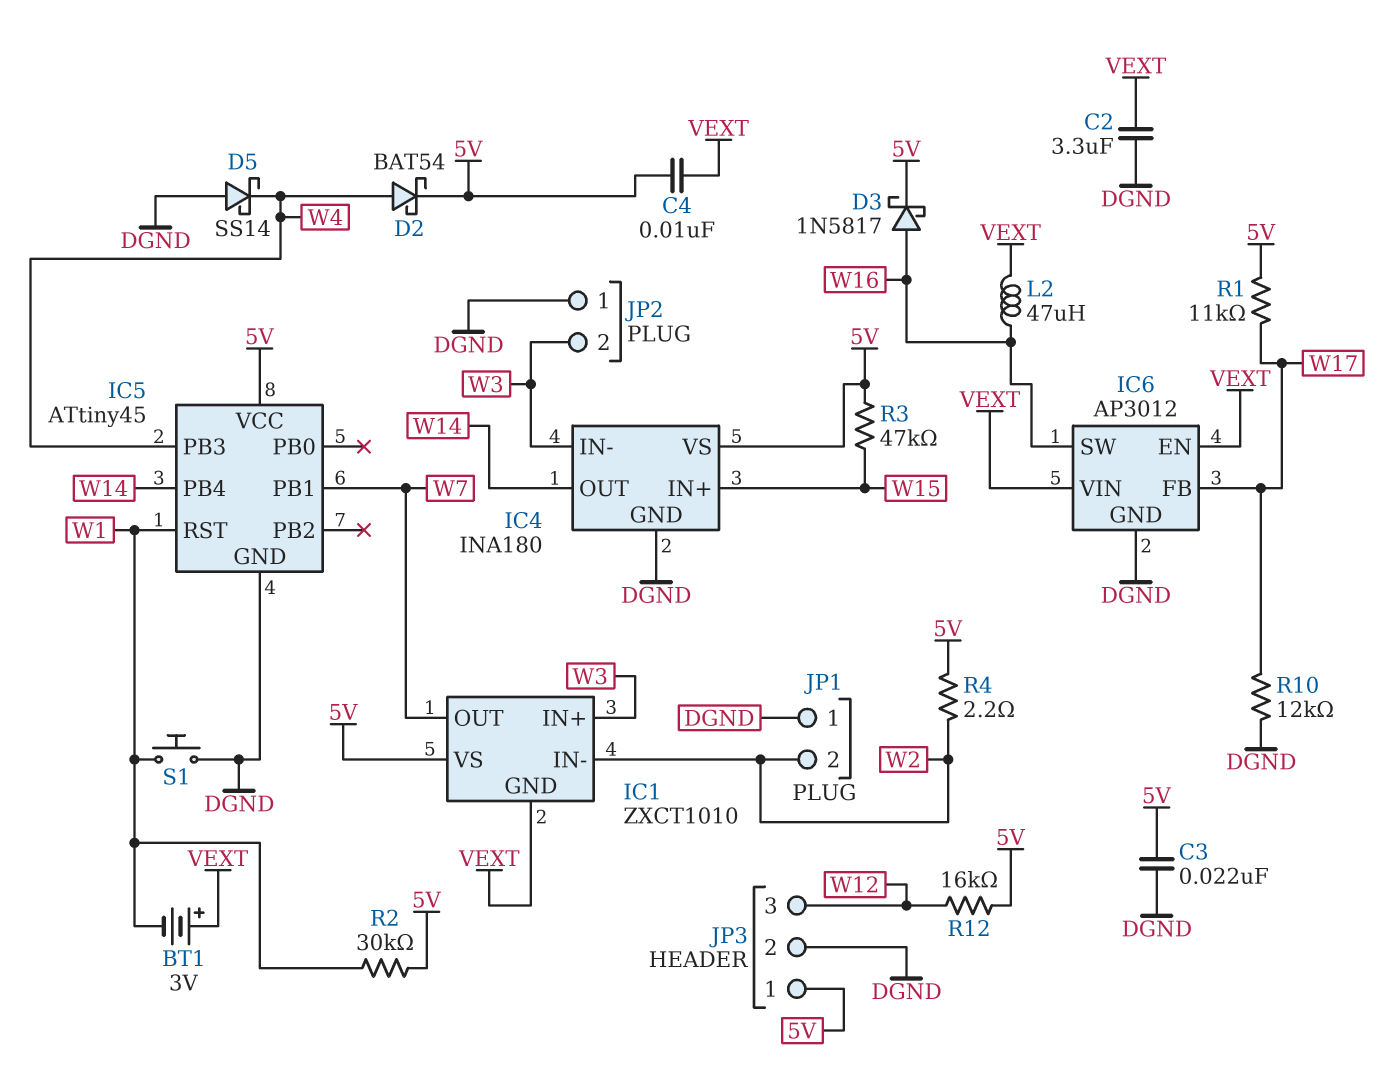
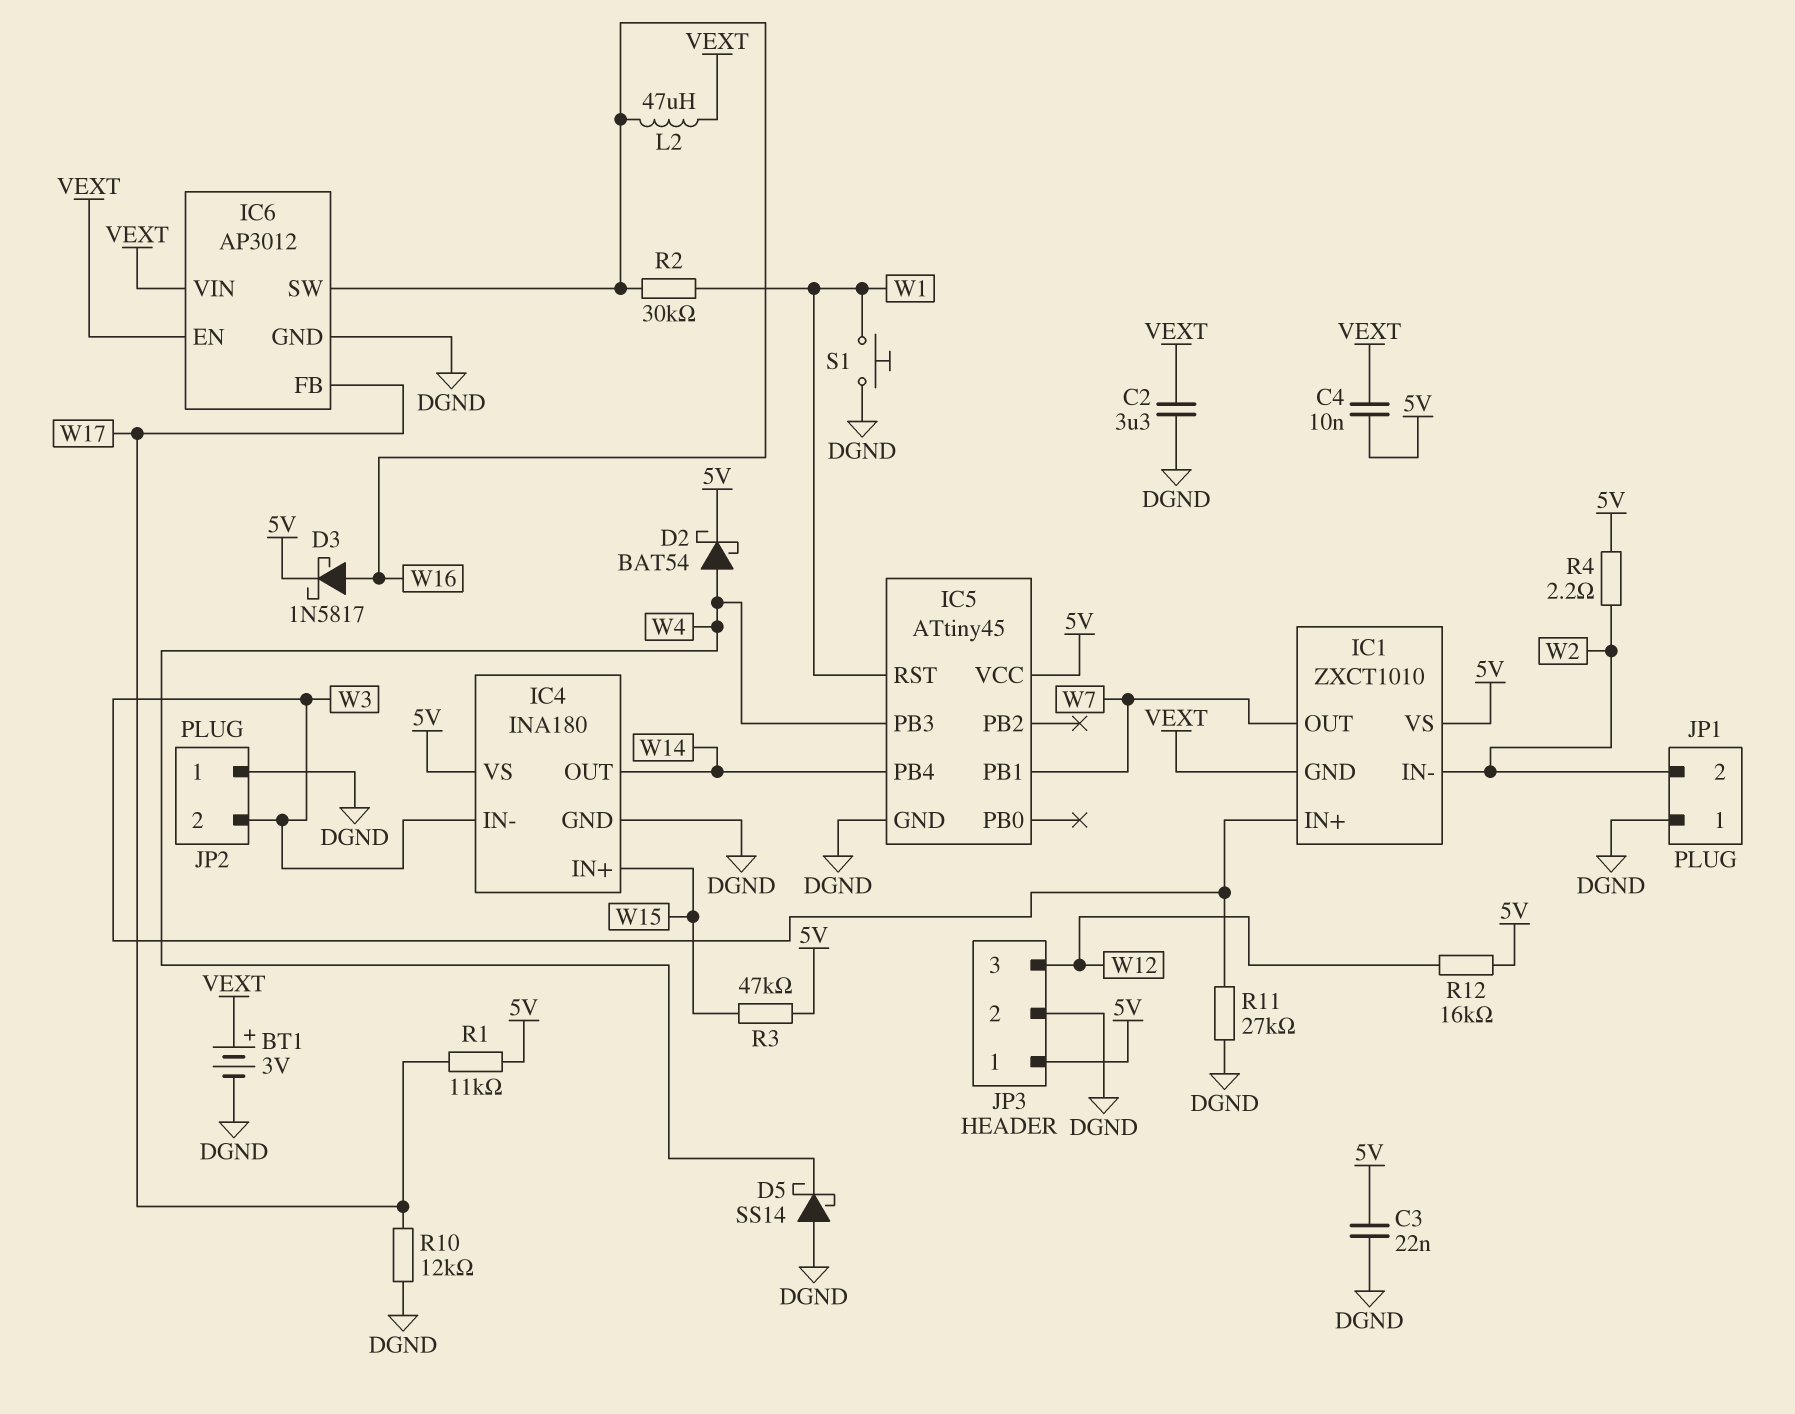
BT1: 3V (plus VEXT, minus W1) -> 3V (plus VEXT, minus DGND)
R2: 30k (5V, W1) -> 30k (W1, W16)
R11: none -> 27k (DGND, W3)

